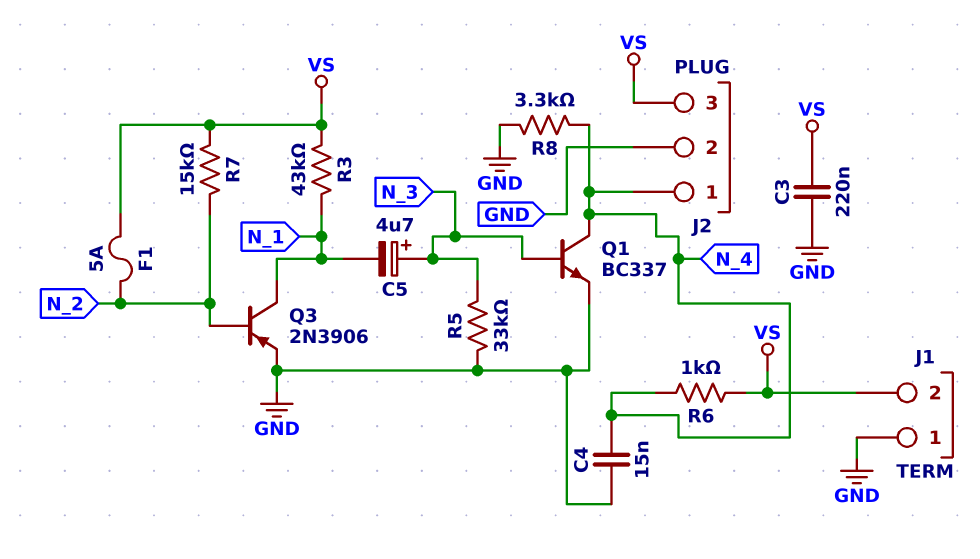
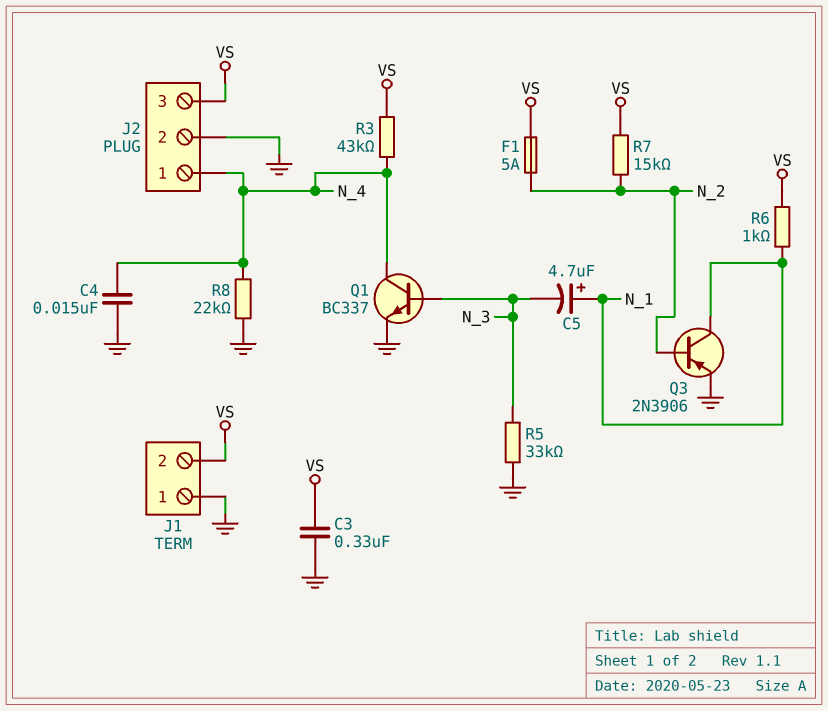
C3: 220nF (GND, VS) -> 330nF (GND, VS)
C5: 4.7uF (plus N_3, minus N_1) -> 4.7uF (plus N_1, minus N_3)
R3: 43k (N_1, VS) -> 43k (N_4, VS)
R6: 1k (N_4, VS) -> 1k (N_1, VS)
R8: 3.3k (GND, N_4) -> 22k (GND, N_4)

